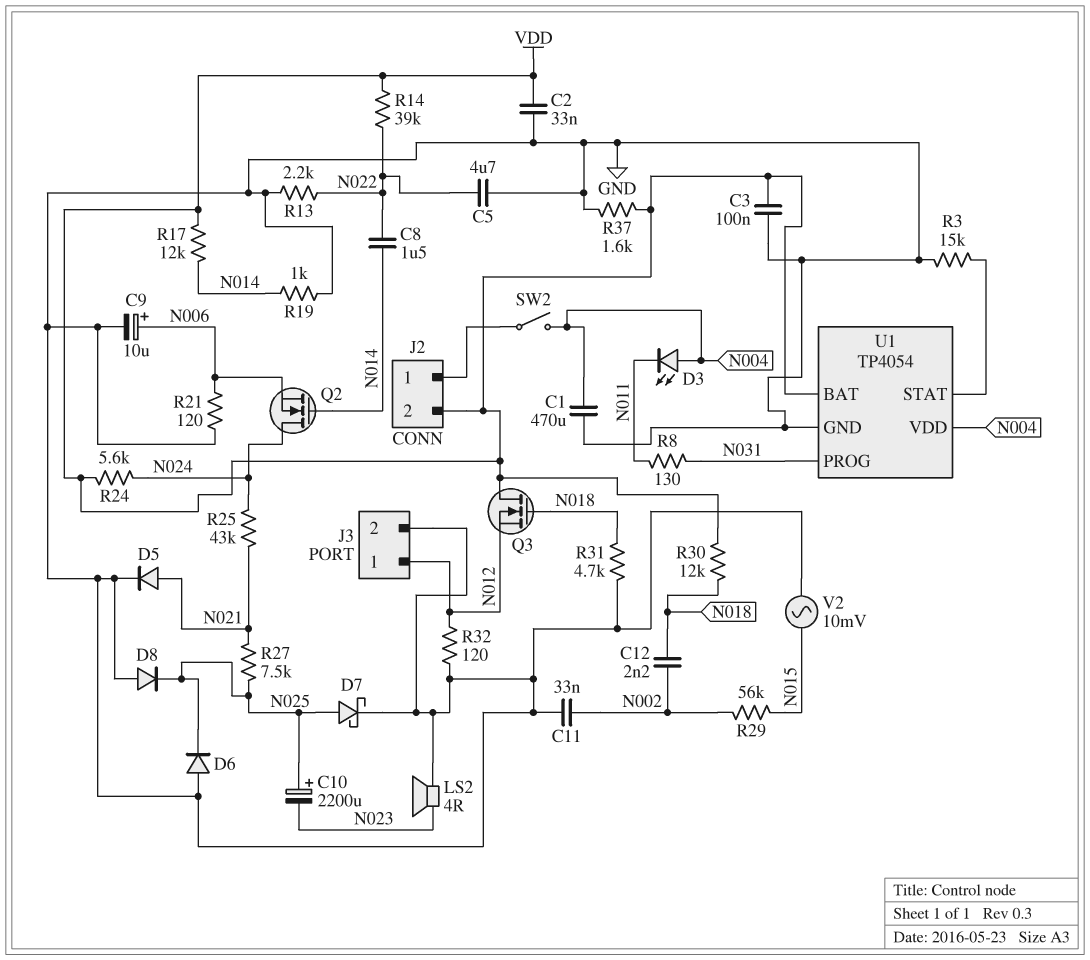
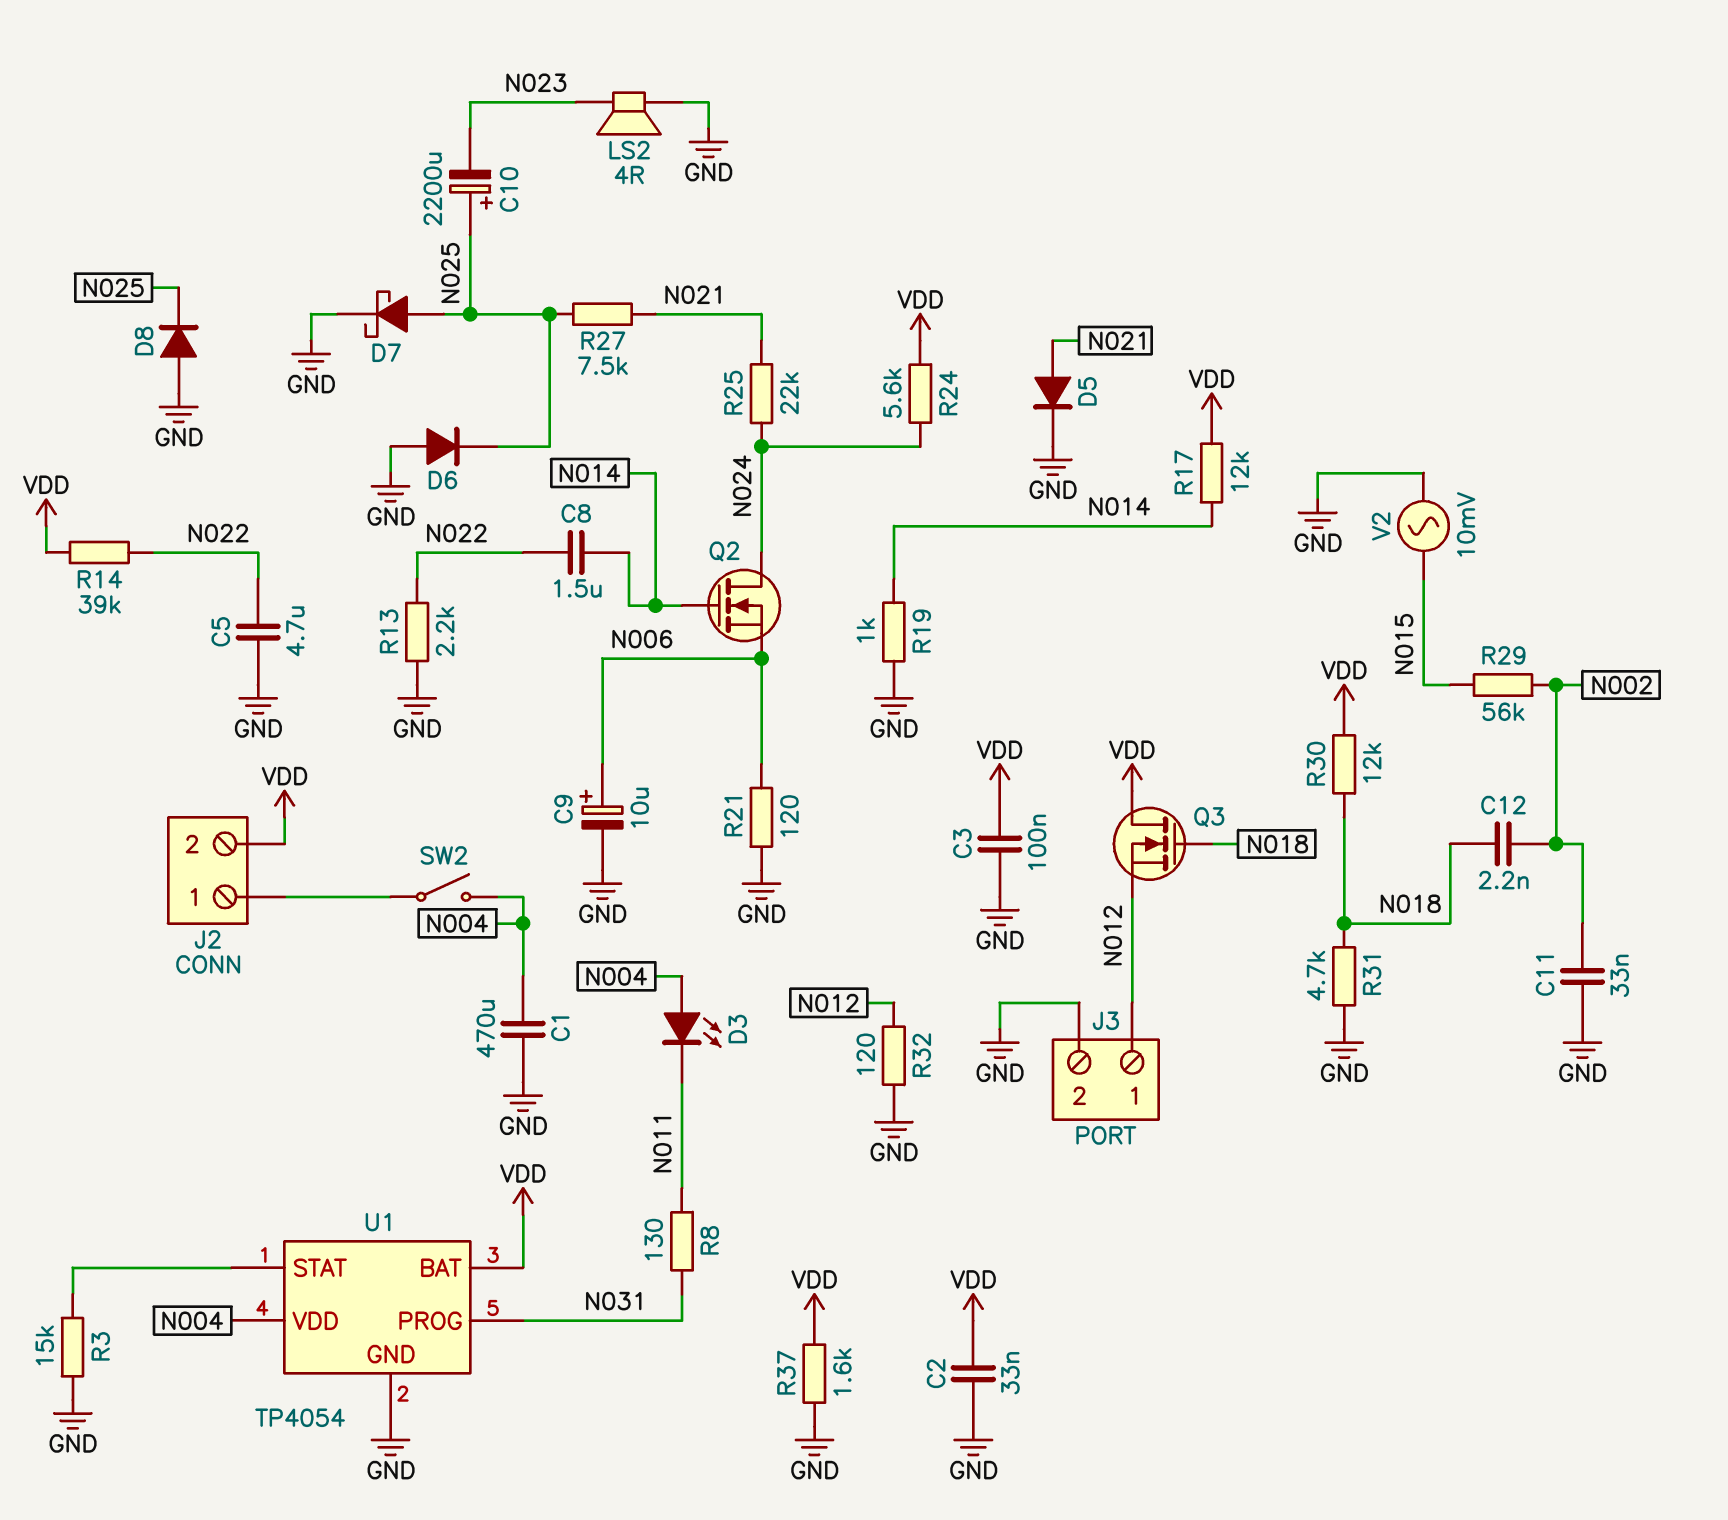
R25: 43k (N021, N024) -> 22k (N021, N024)

